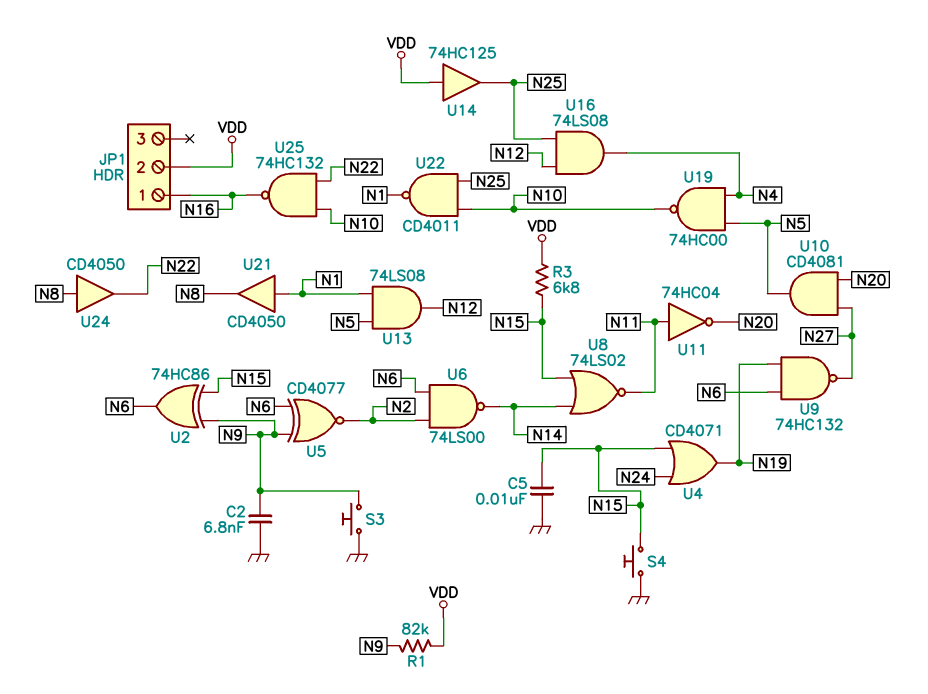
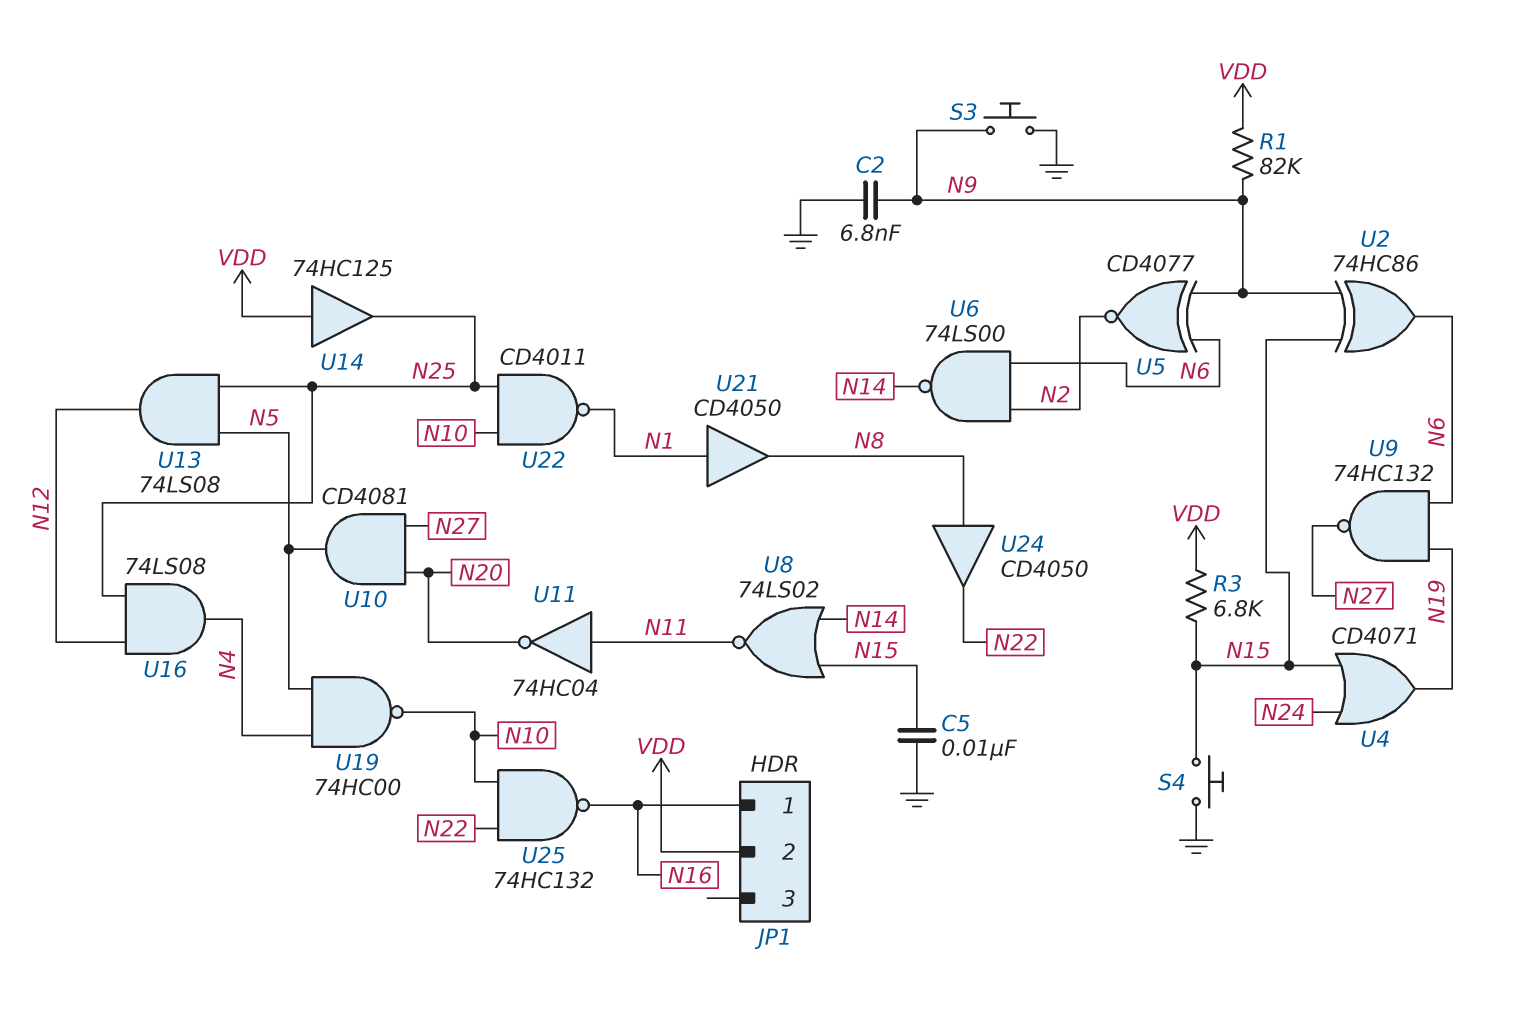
U13: AND 74LS08 (in N1, in N5, out N12) -> AND 74LS08 (in N5, in N25, out N12)

